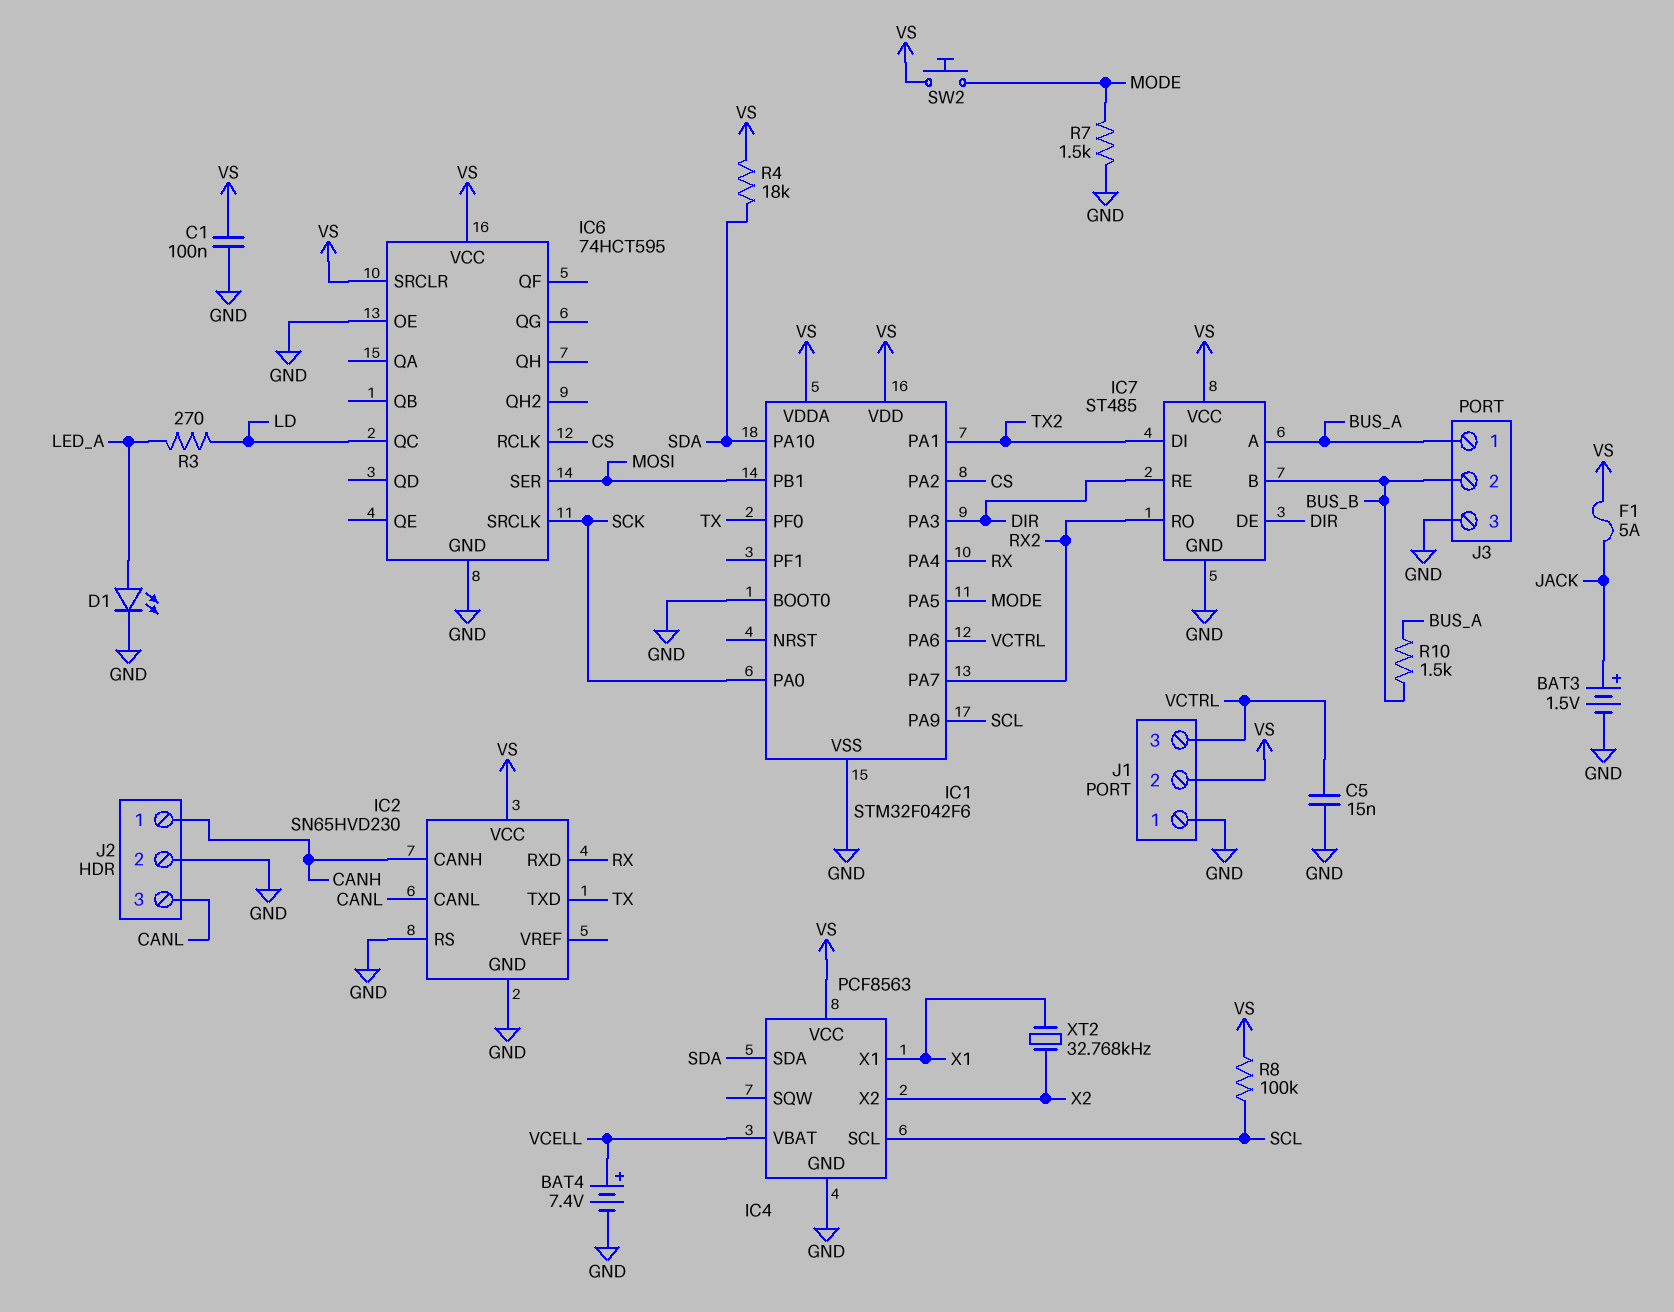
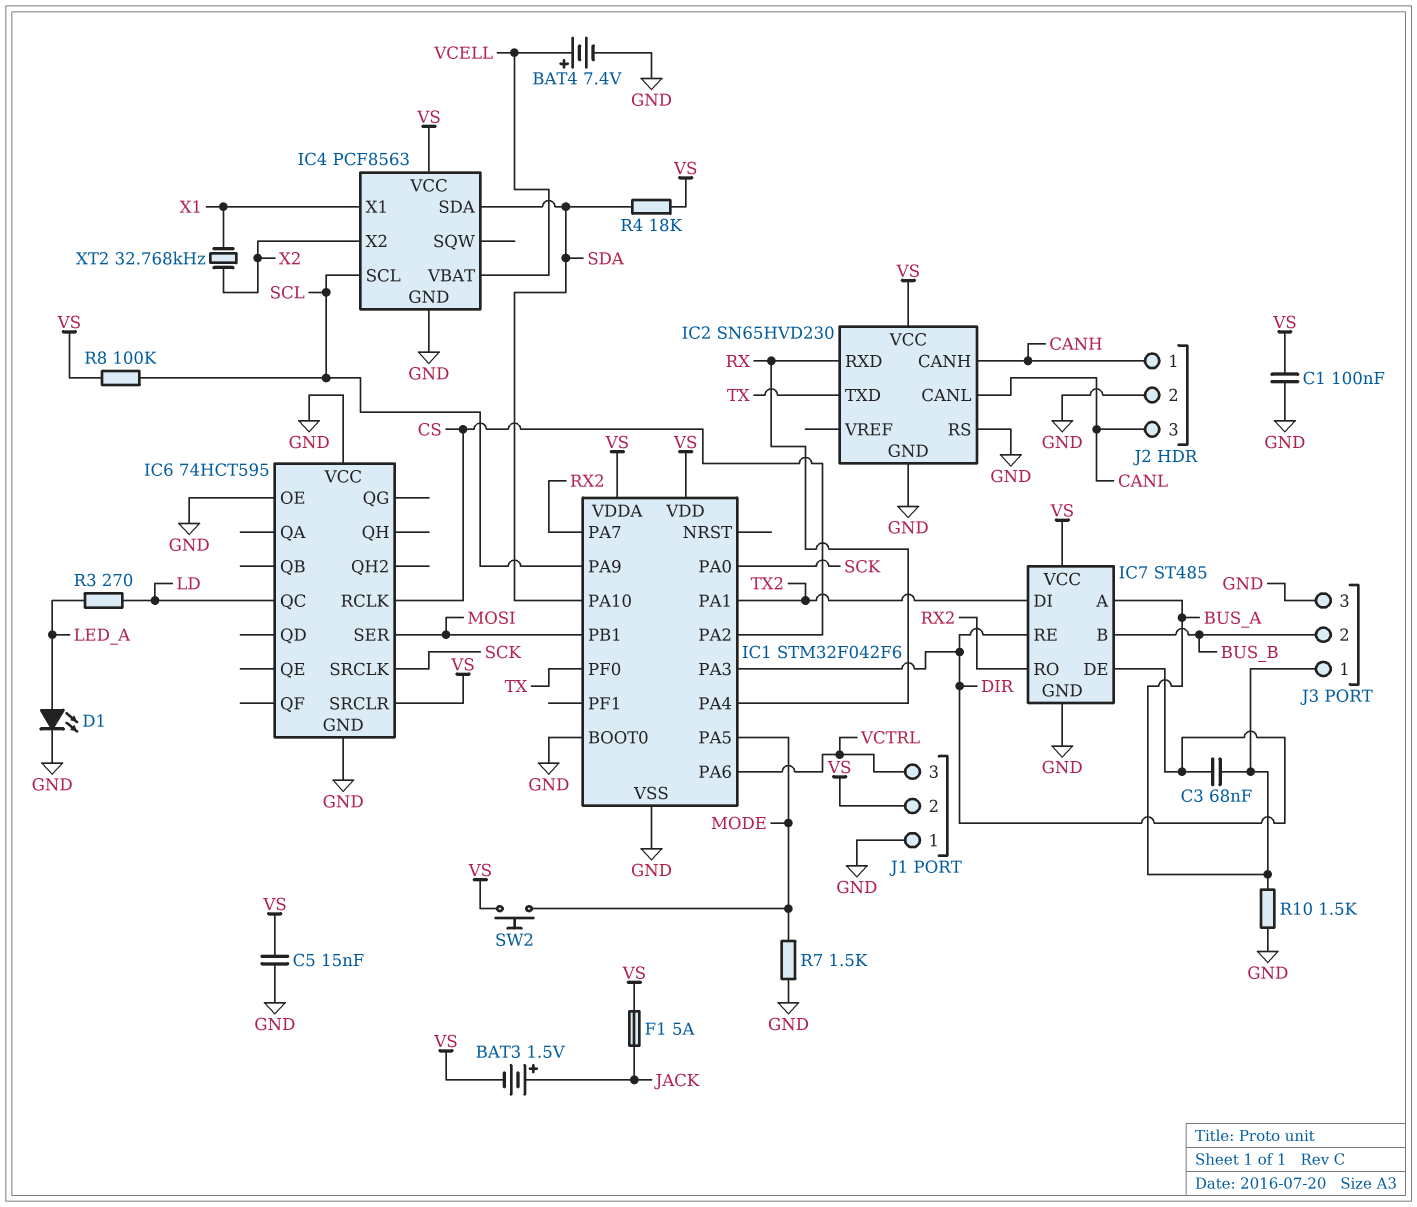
BAT3: 1.5V (plus JACK, minus GND) -> 1.5V (plus JACK, minus VS)
C3: none -> 68nF (BUS_A, DIR)
C5: 15nF (GND, VCTRL) -> 15nF (GND, VS)
IC6 pin VCC: VS -> GND
R10: 1.5k (BUS_A, BUS_B) -> 1.5k (BUS_A, GND)

